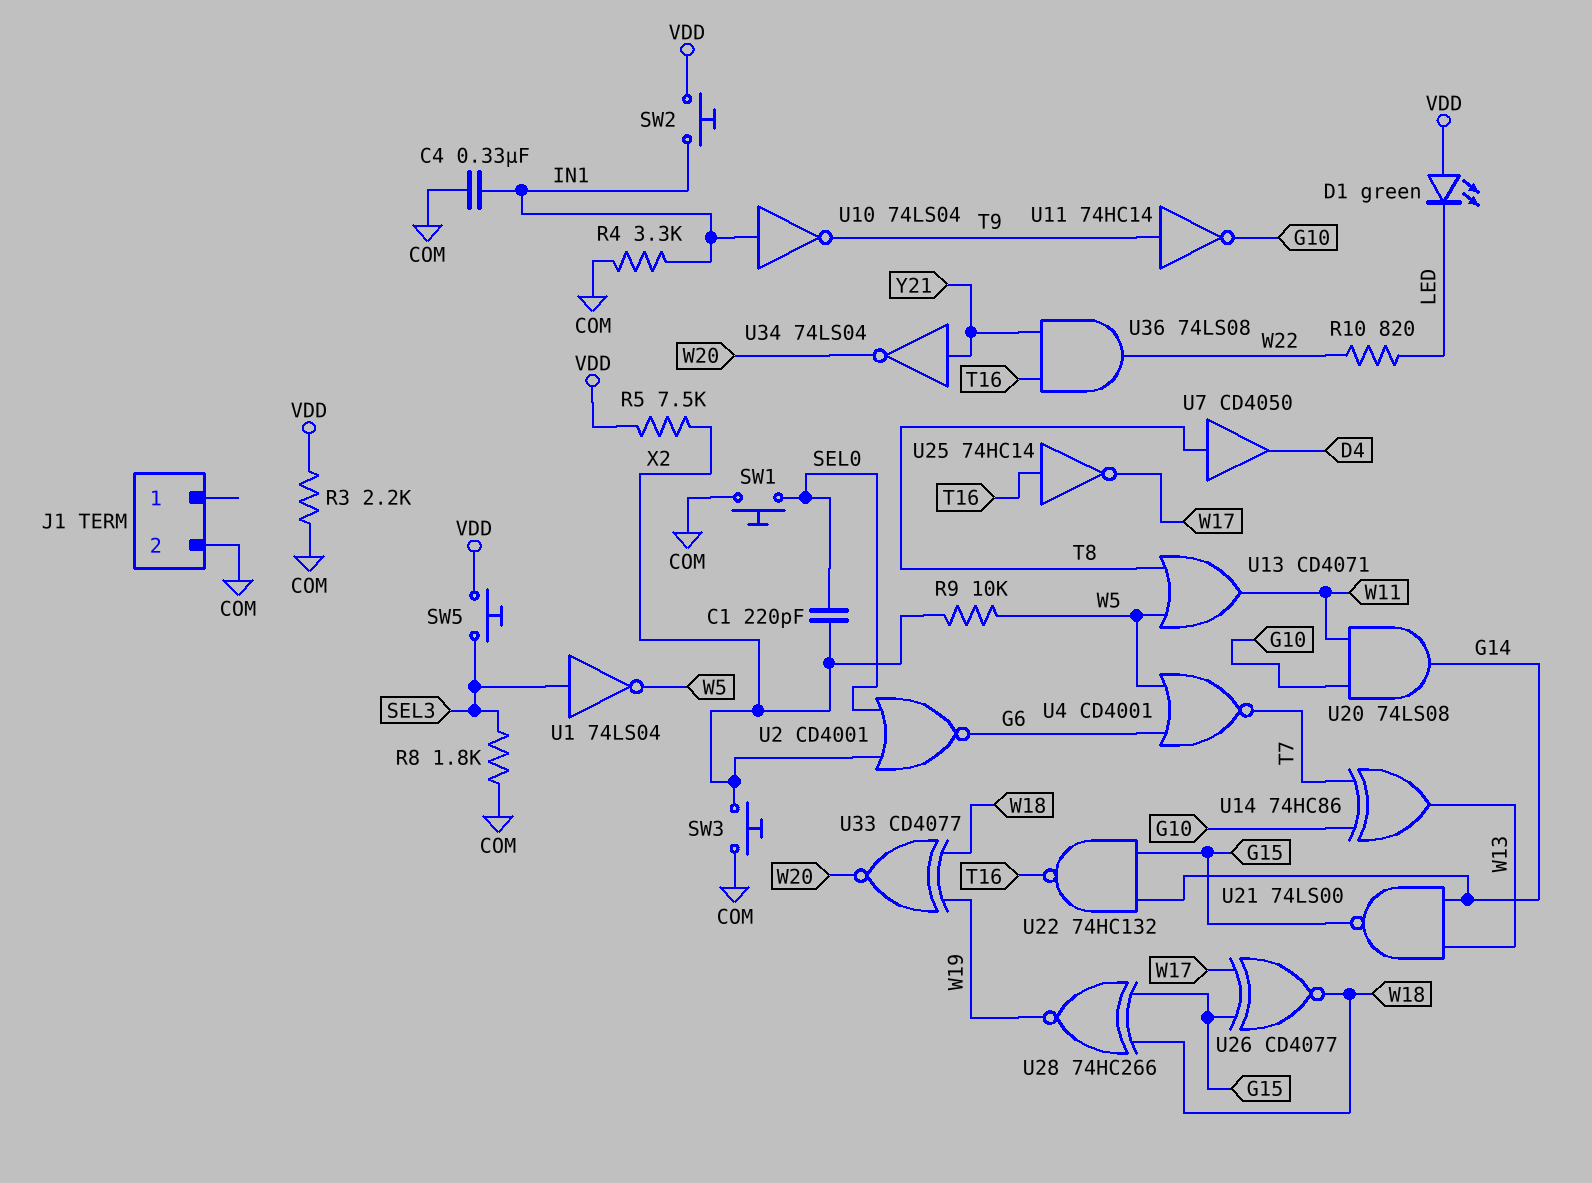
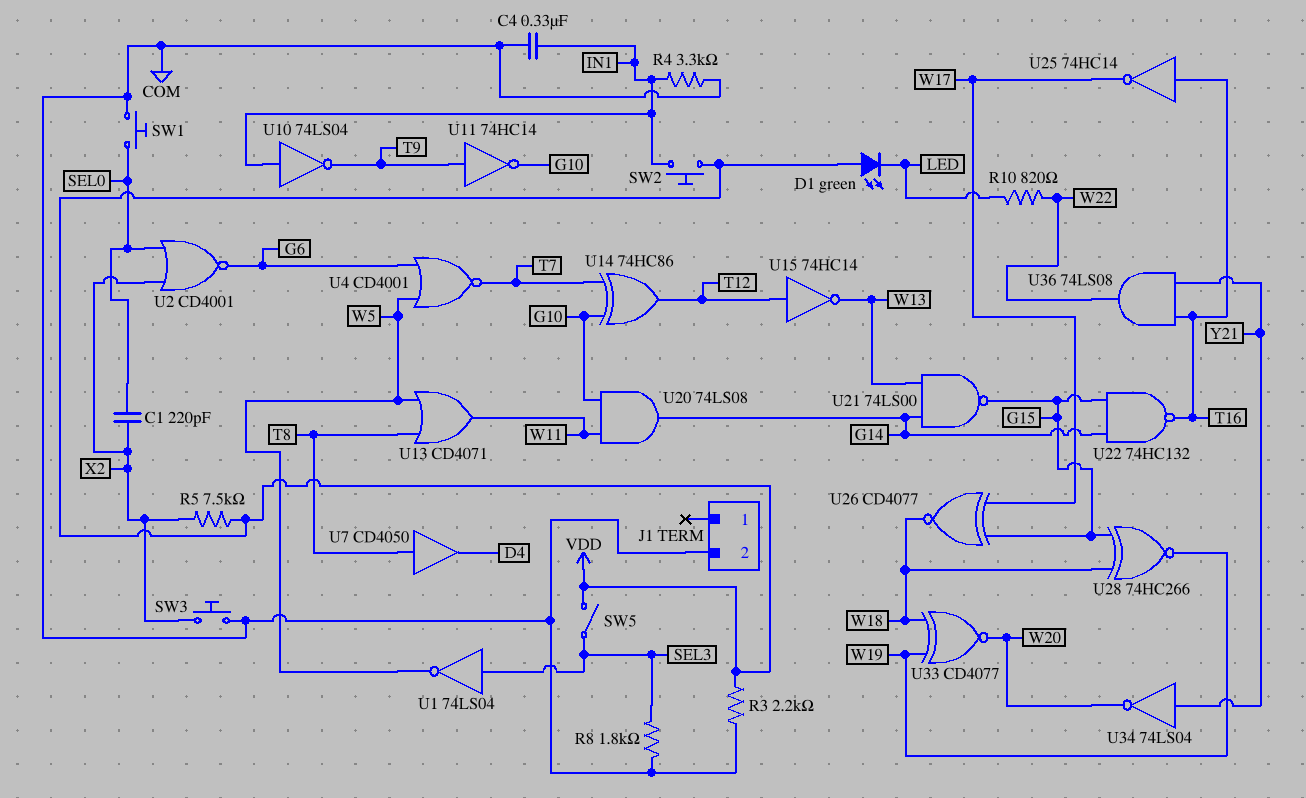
R9: 10k (W5, X2) -> none
SW5: button (SEL3, VDD) -> switch (SEL3, VDD)
U14: XOR 74HC86 (in G10, in T7, out W13) -> XOR 74HC86 (in G10, in T7, out T12)
U15: none -> NOT 74HC14 (in T12, out W13)

